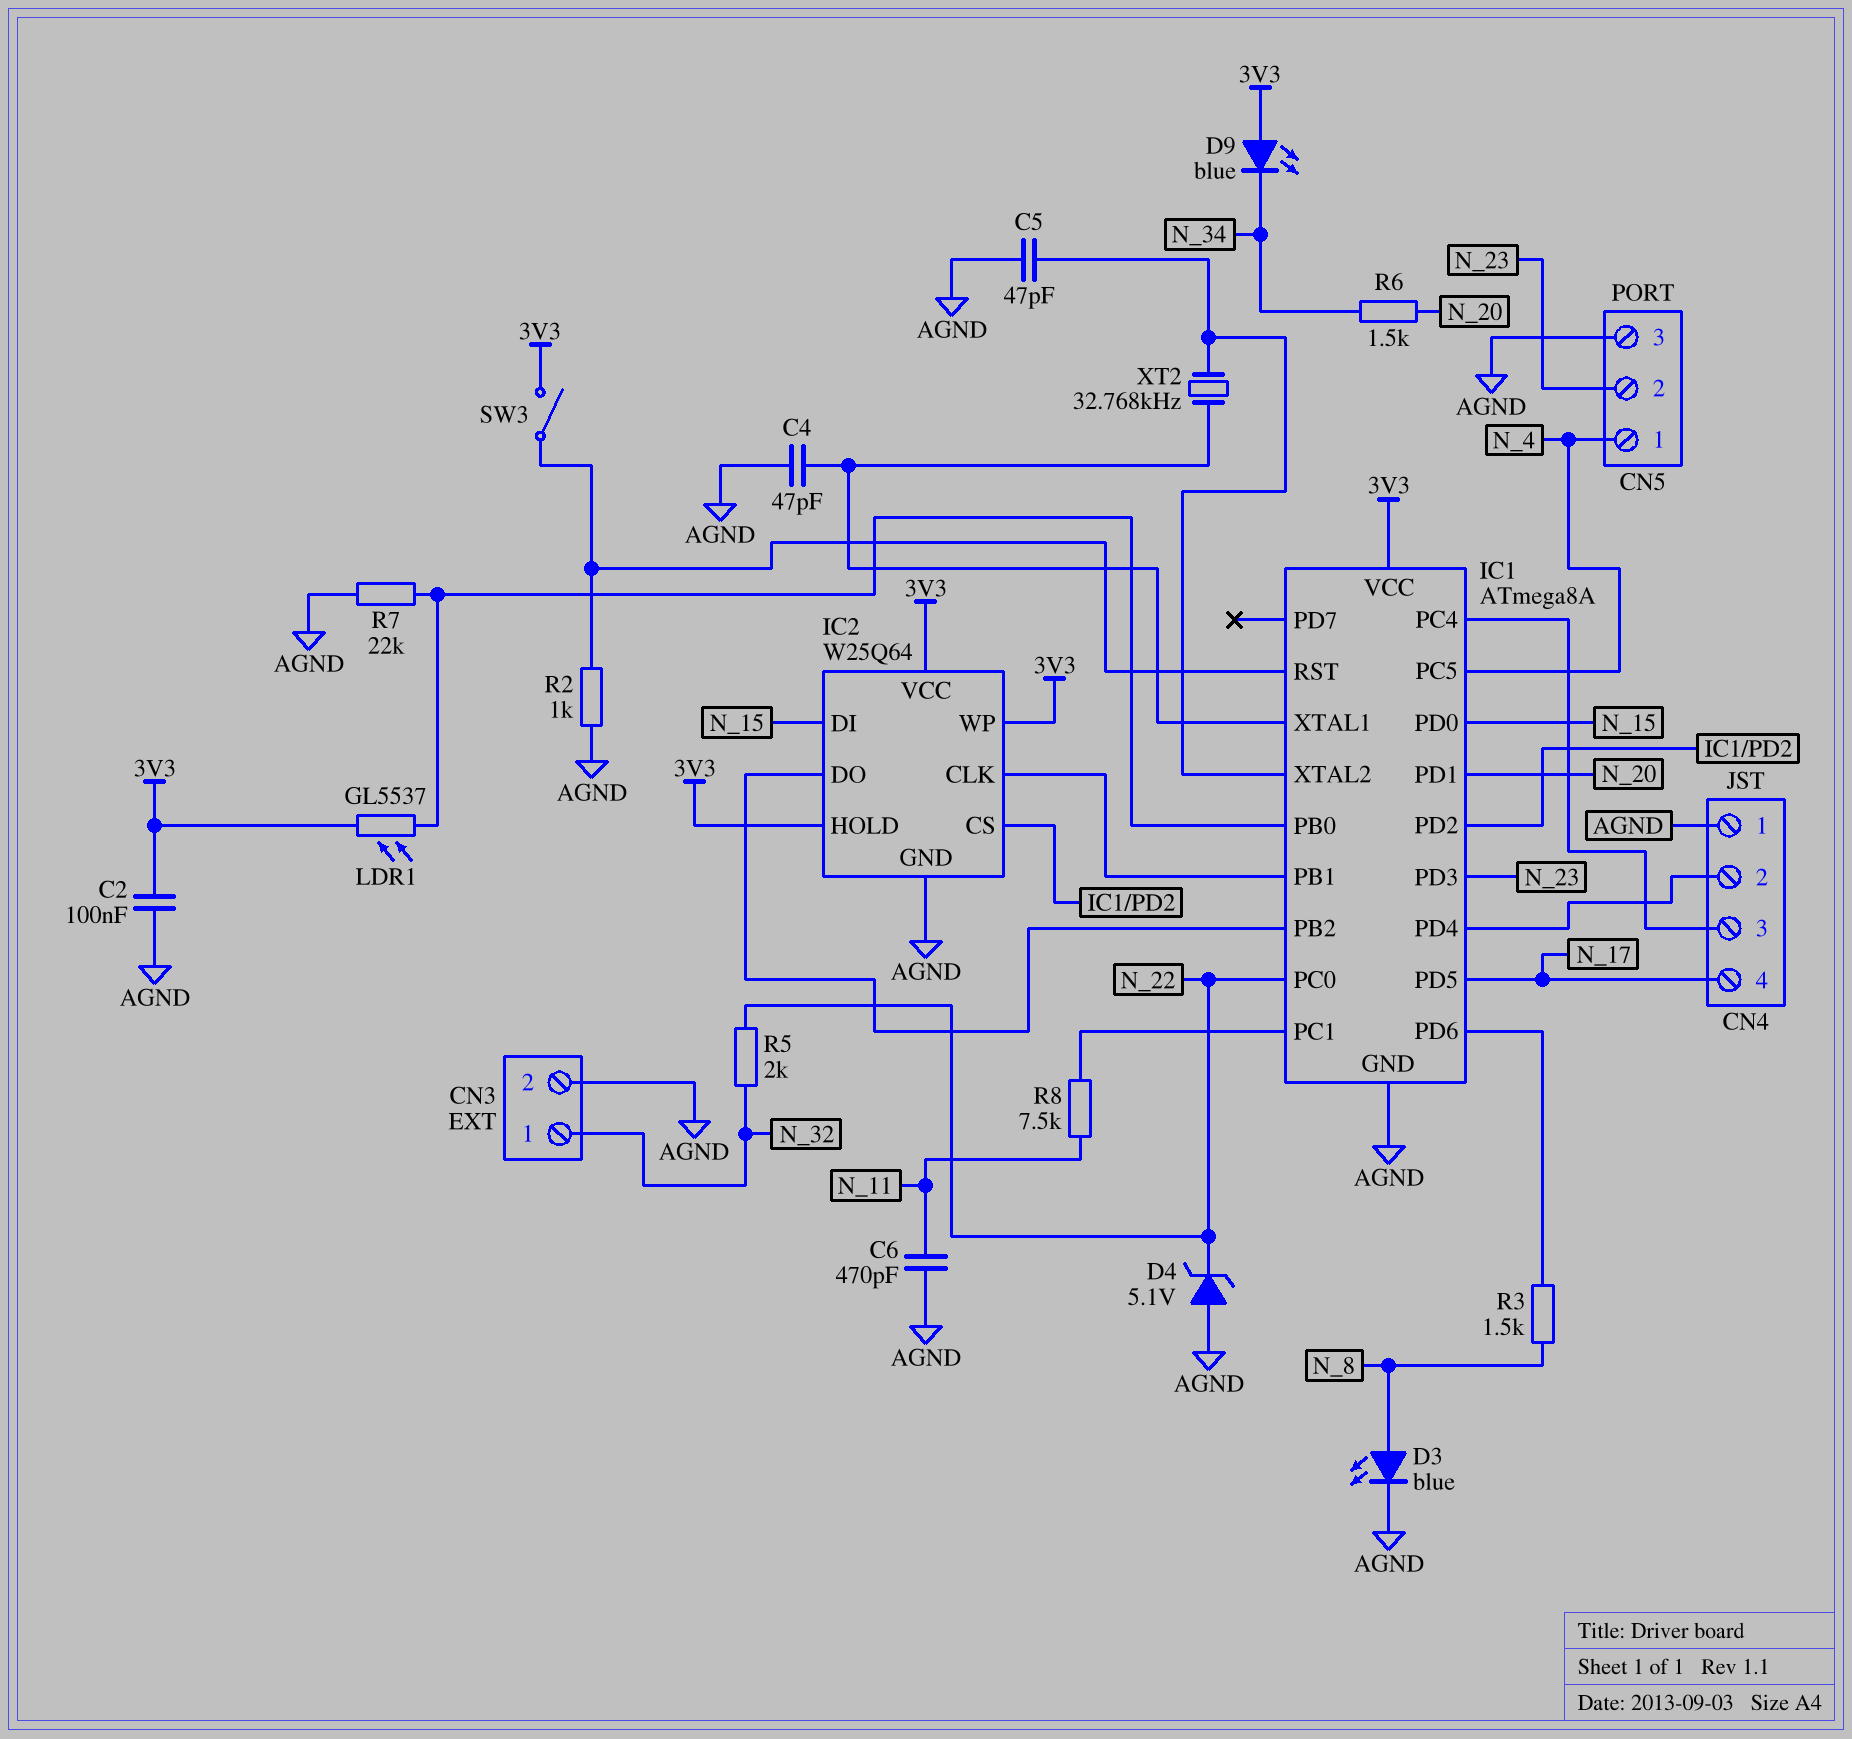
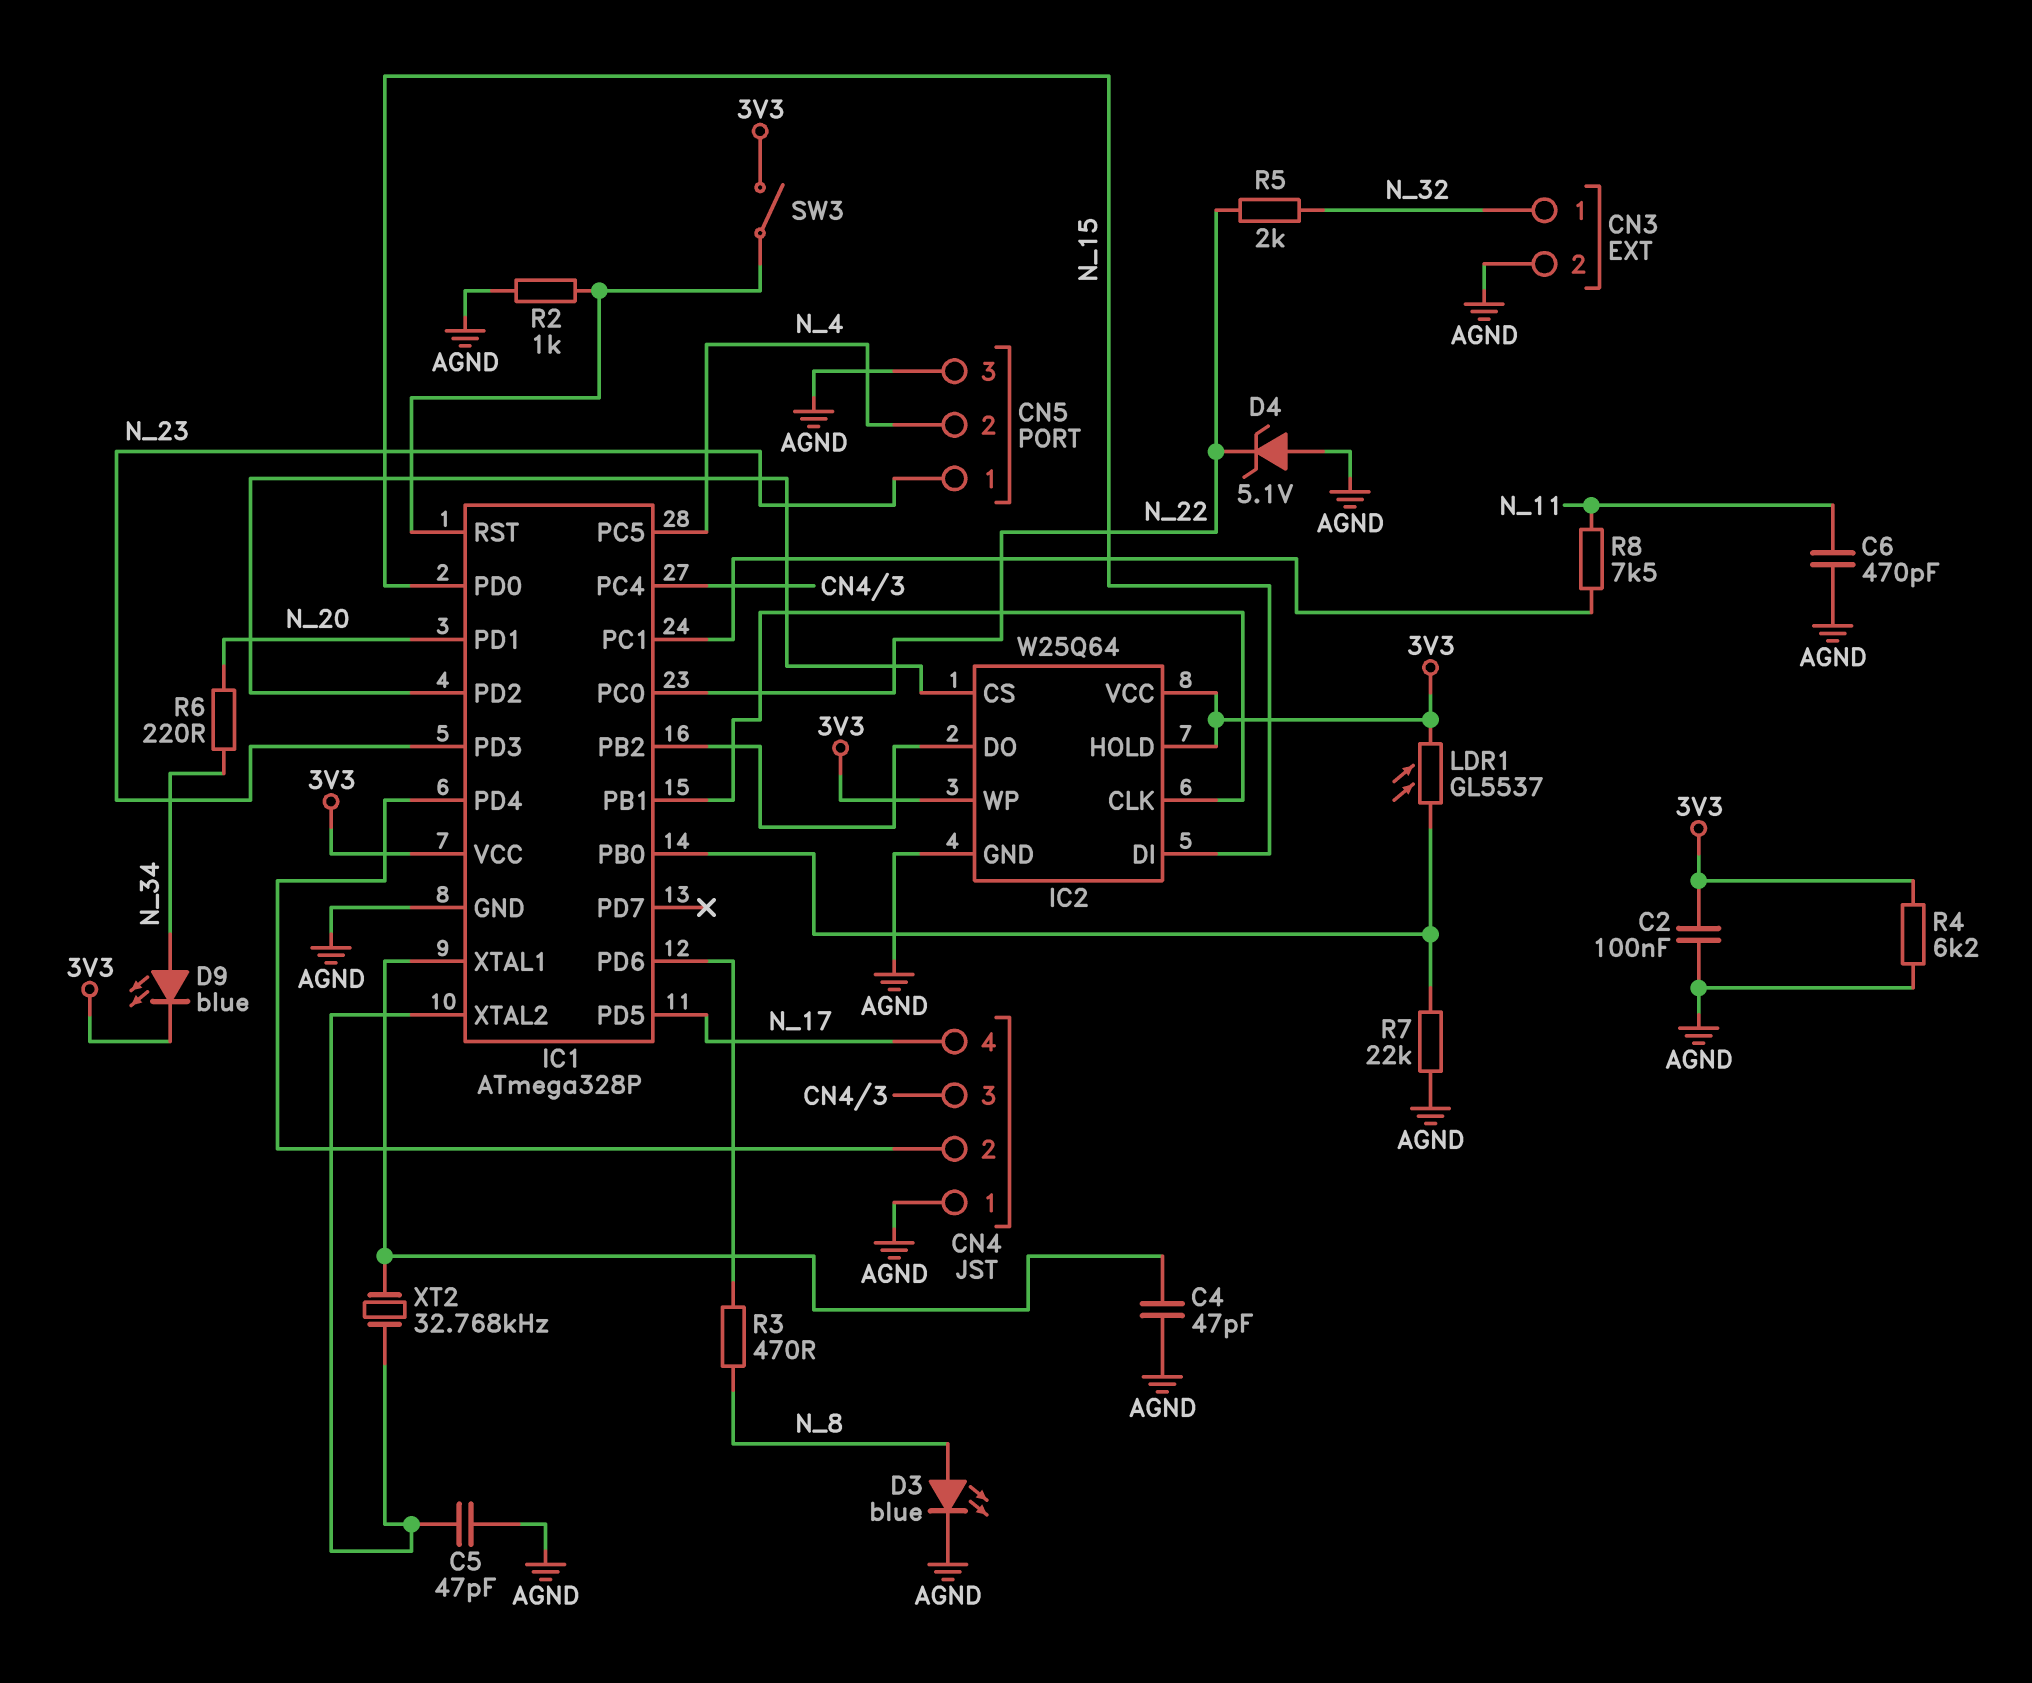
CN5 pin 1: N_4 -> N_23
CN5 pin 2: N_23 -> N_4
D9: LED blue (A 3V3, K N_34) -> LED blue (A N_34, K 3V3)
IC1: ATmega8A -> ATmega328P
R3: 1.5k (IC1/PD6, N_8) -> 470 (IC1/PD6, N_8)
R4: none -> 6.2k (3V3, AGND)
R6: 1.5k (N_20, N_34) -> 220 (N_20, N_34)

